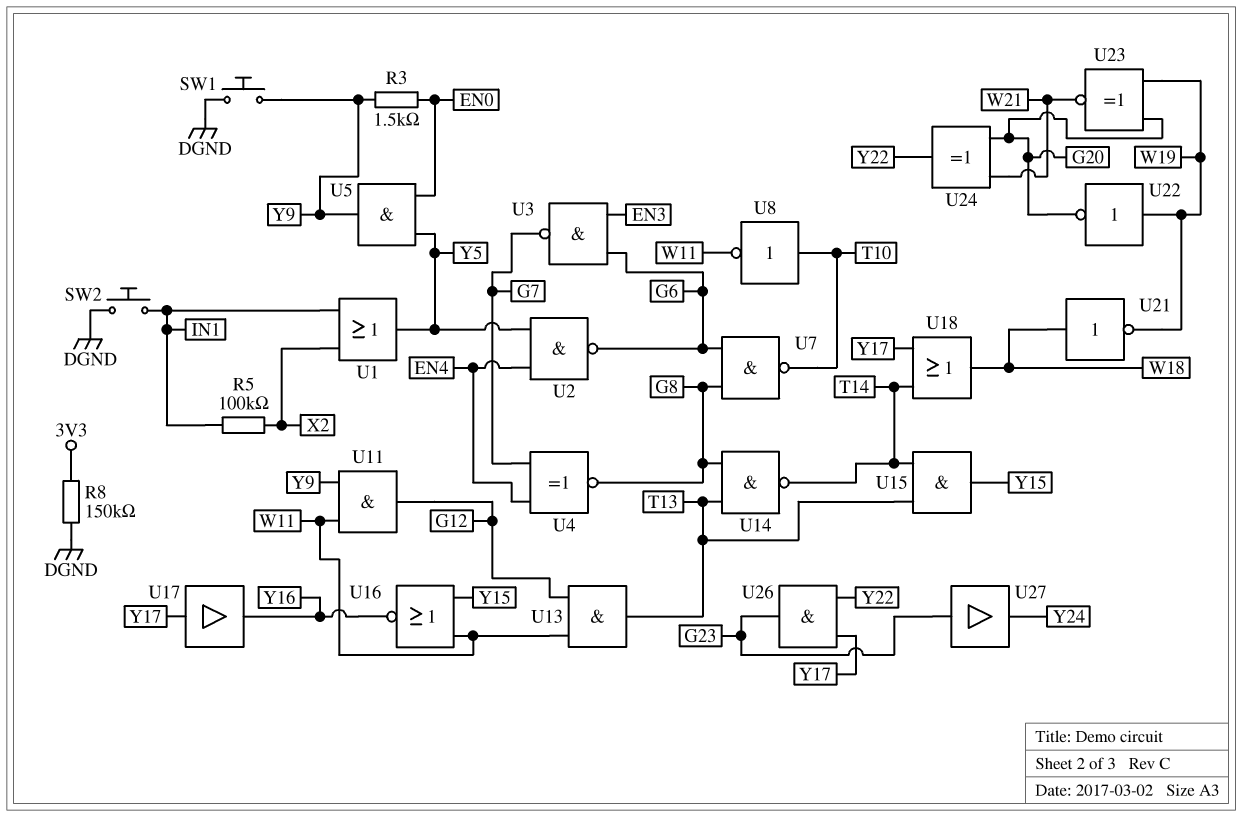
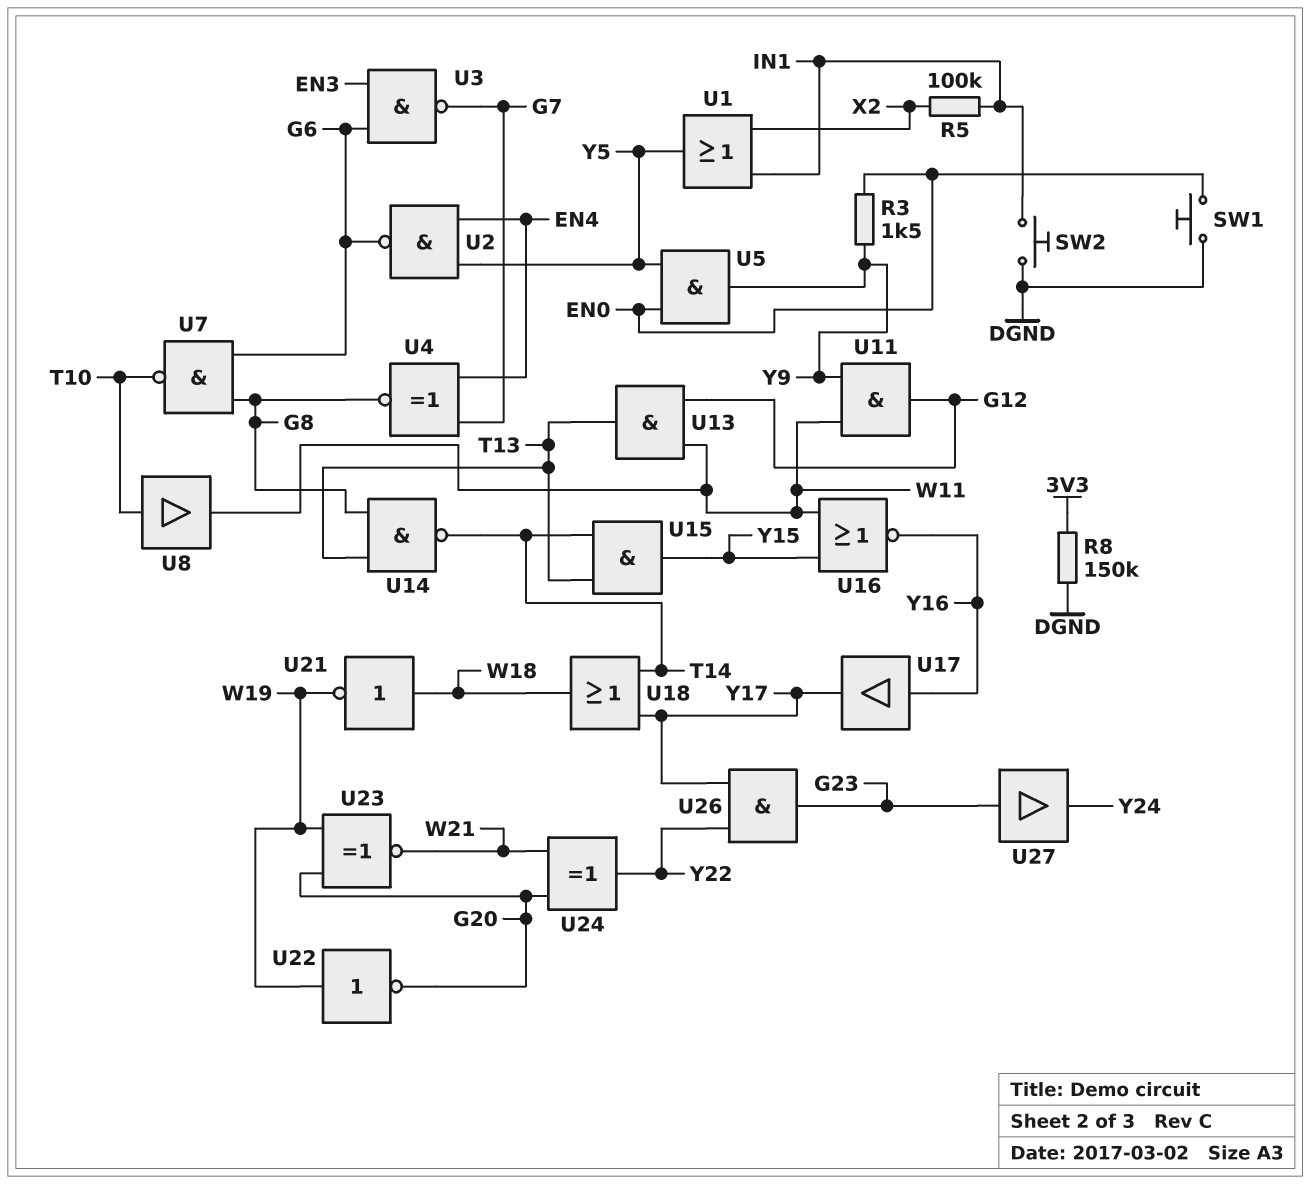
SW1: button (DGND, Y9) -> button (DGND, EN0)
U8: NOT (in T10, out W11) -> buffer (in T10, out W11)
U17: buffer (in Y17, out Y16) -> buffer (in Y16, out Y17)

